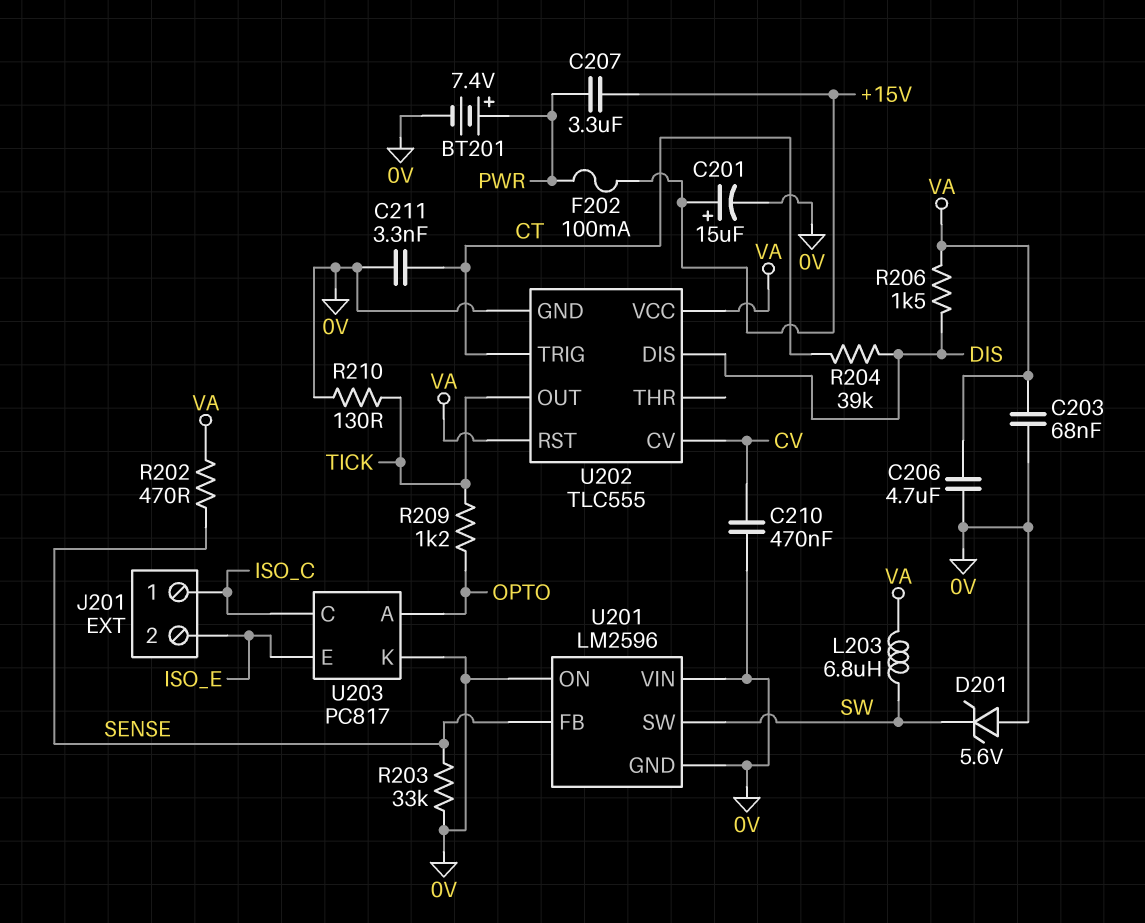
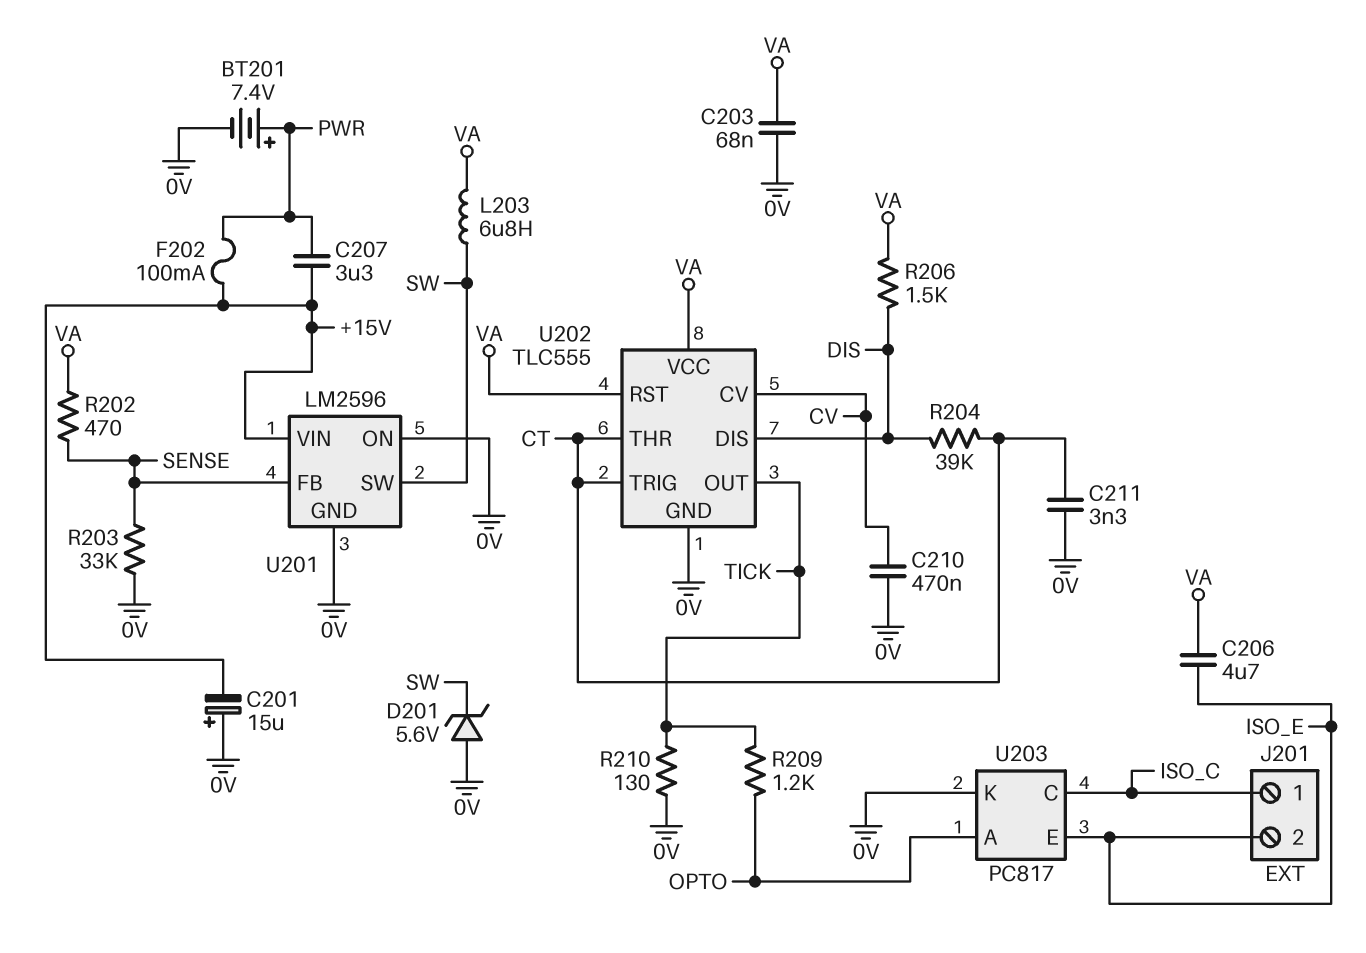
C201: 15uF (plus +15V, minus 0V) -> 15uF (plus 0V, minus +15V)
C206: 4.7uF (0V, VA) -> 4.7uF (ISO_E, VA)
U201 pin VIN: 0V -> +15V
U202 pin THR: none -> CT

